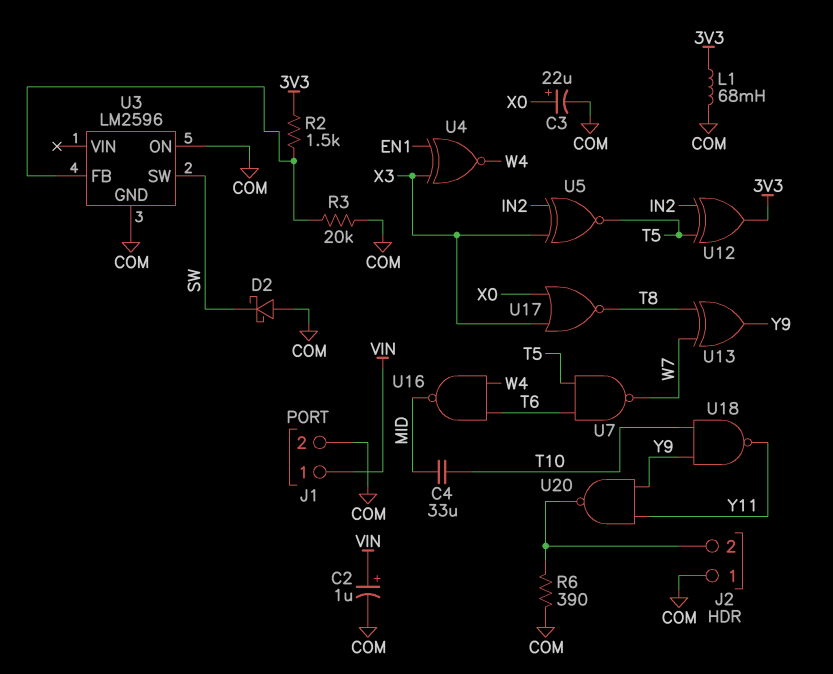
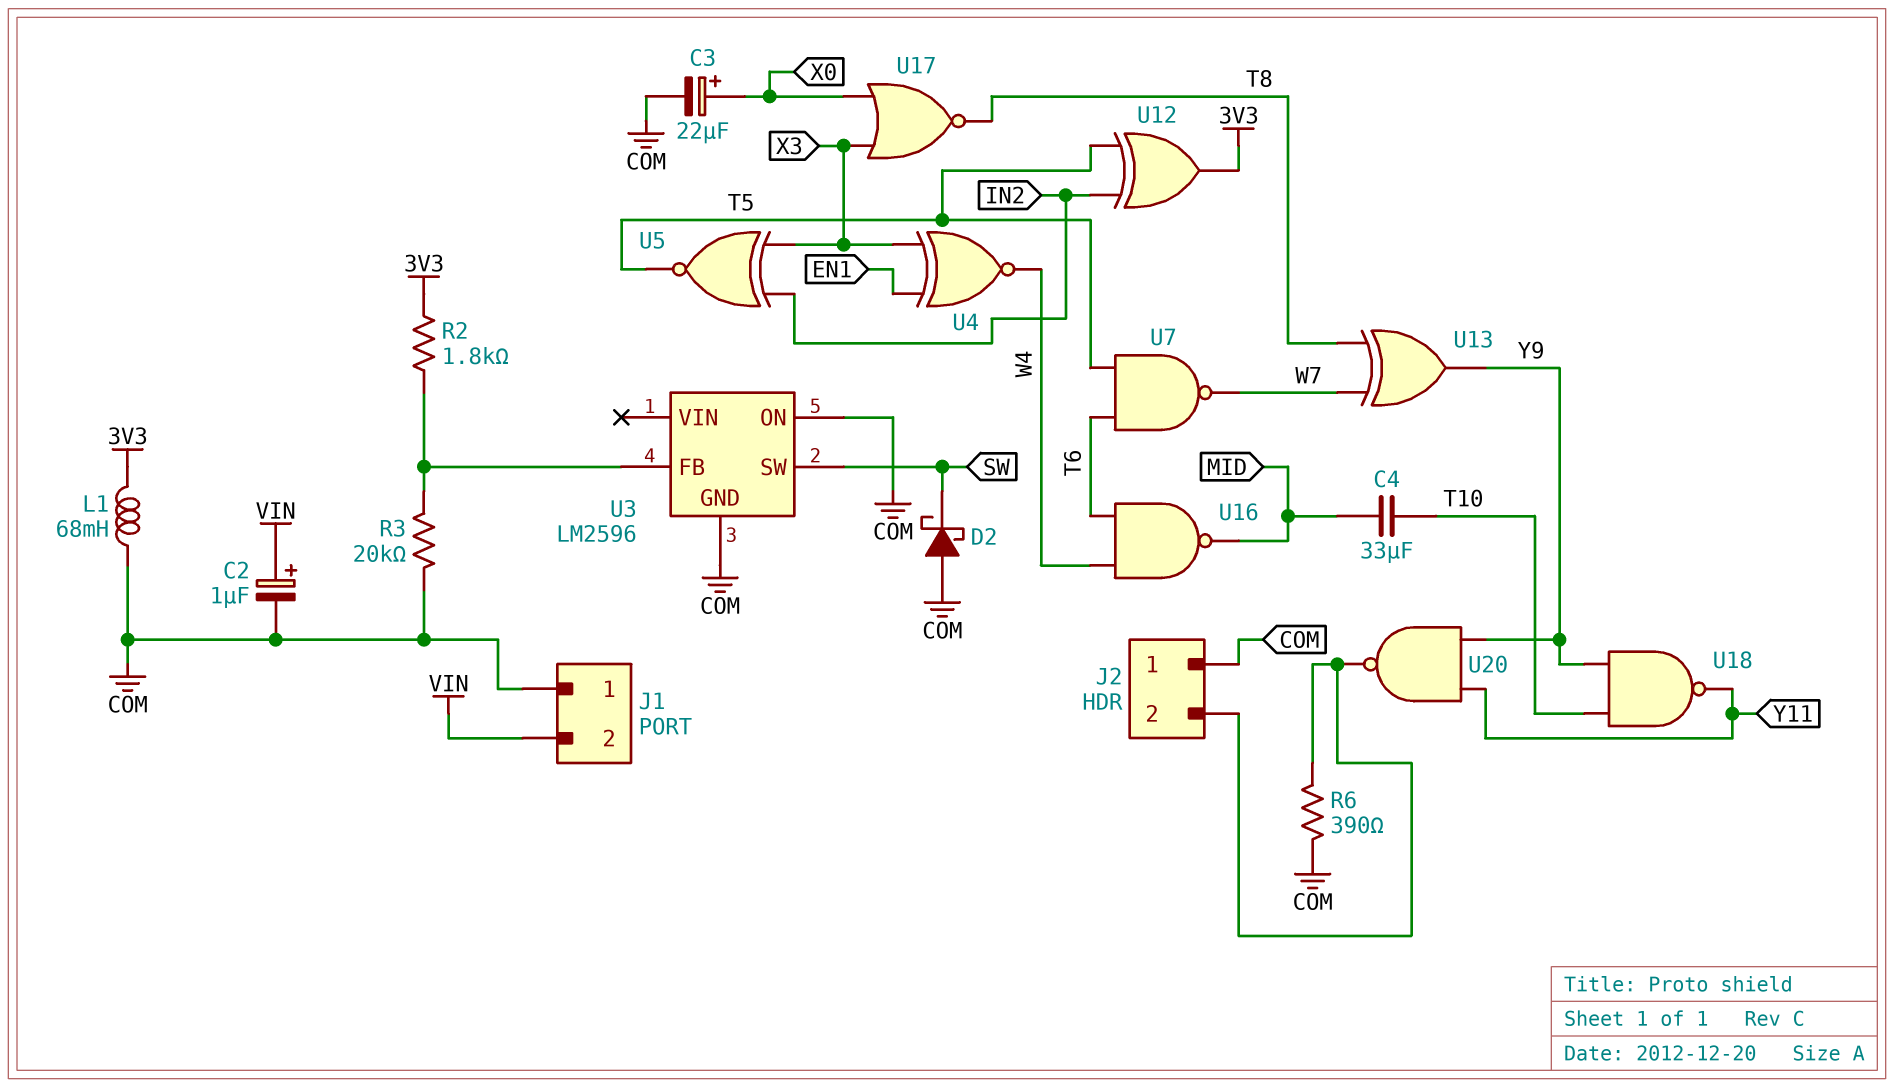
J1 pin 1: VIN -> COM
J1 pin 2: COM -> VIN
R2: 1.5k (3V3, U3/FB) -> 1.8k (3V3, U3/FB)

